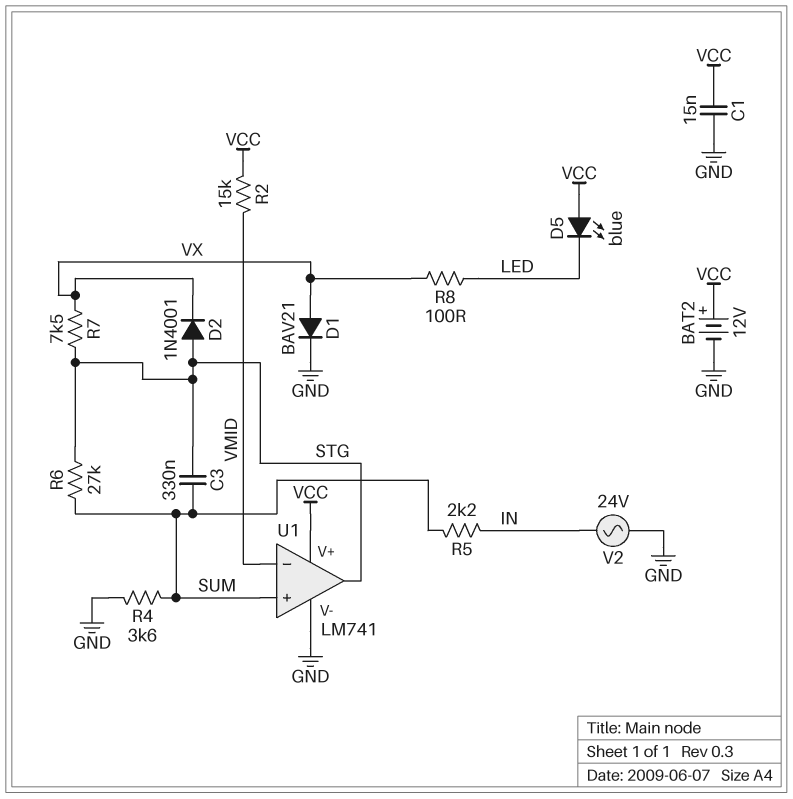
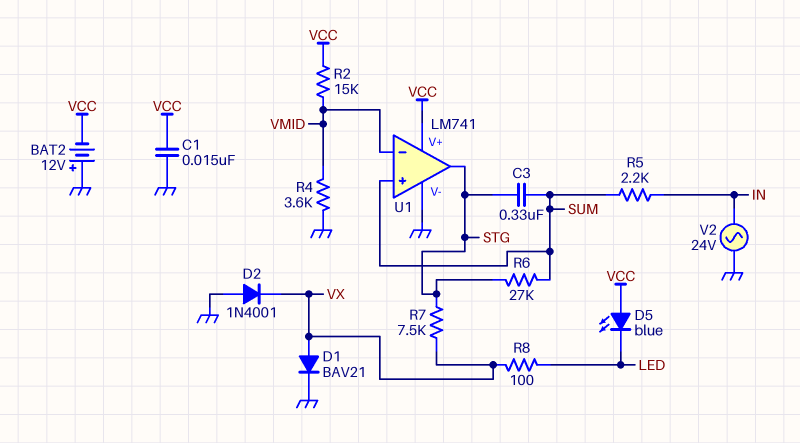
BAT2: 12V (plus VCC, minus GND) -> 12V (plus GND, minus VCC)
D2: diode 1N4001 (A STG, K VX) -> diode 1N4001 (A GND, K VX)
R4: 3.6k (GND, SUM) -> 3.6k (GND, VMID)

